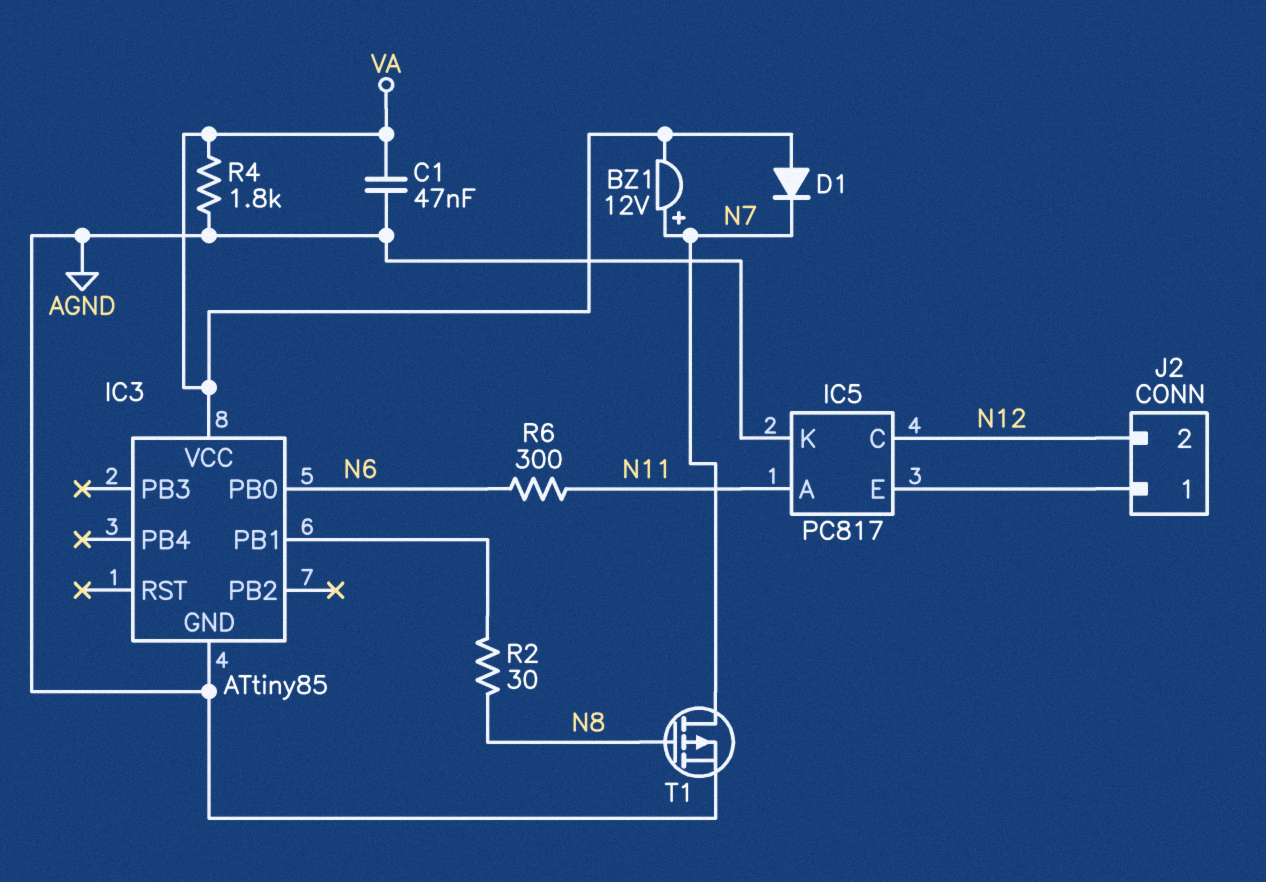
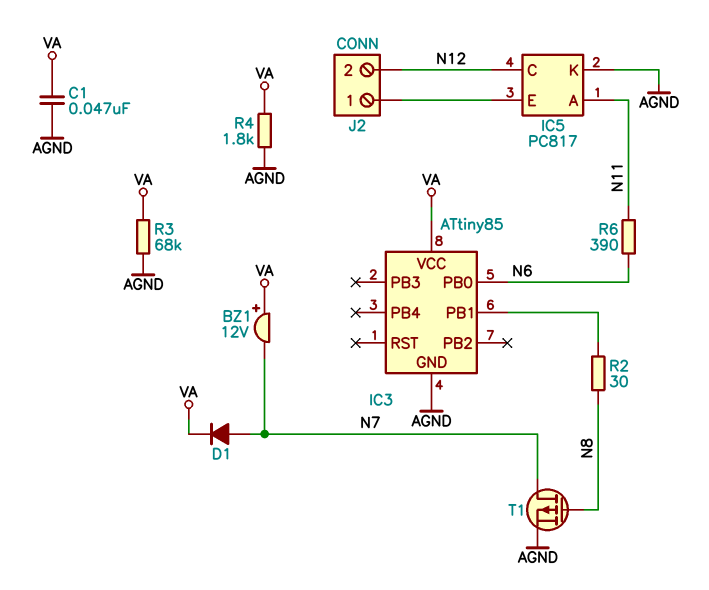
BZ1: buzzer 12V (plus N7, minus VA) -> buzzer 12V (plus VA, minus N7)
D1: diode (A VA, K N7) -> diode (A N7, K VA)
R3: none -> 68k (AGND, VA)
R6: 300 (N6, N11) -> 390 (N6, N11)

